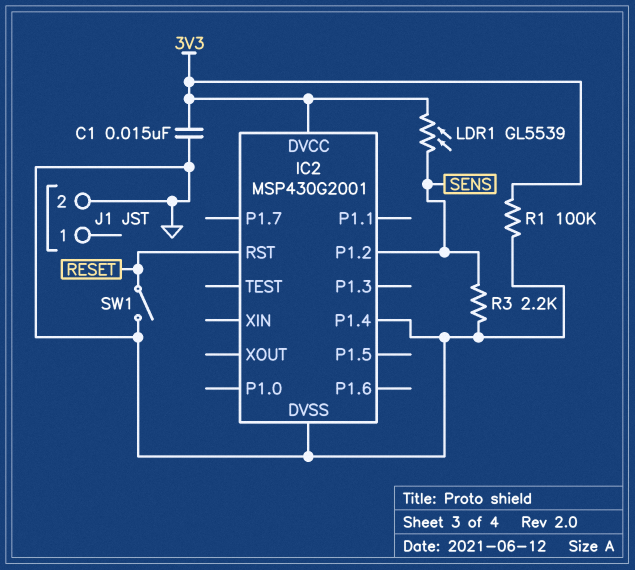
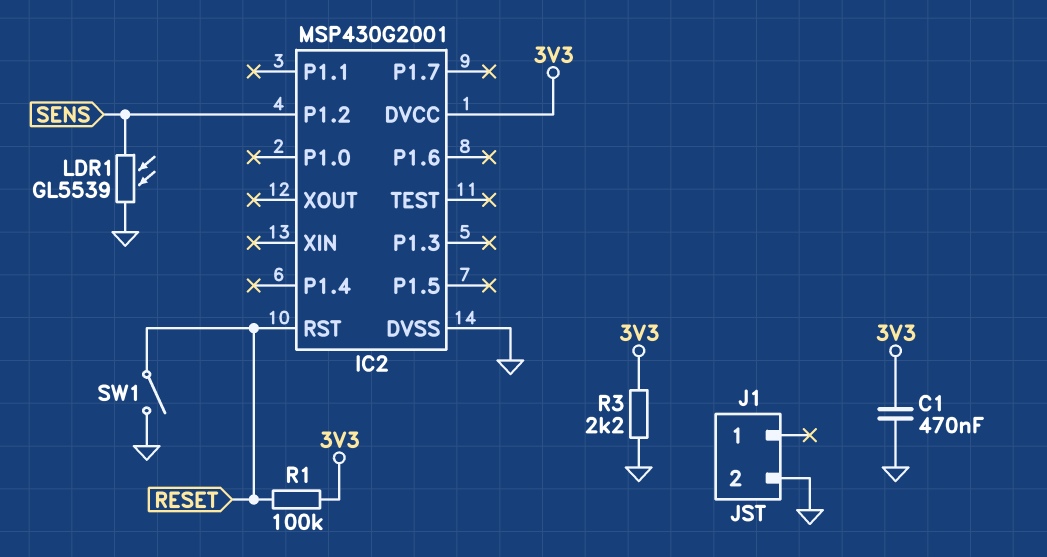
C1: 15nF (3V3, GND) -> 470nF (3V3, GND)
IC2 pin P1.4: GND -> none
LDR1: GL5539 (3V3, SENS) -> GL5539 (GND, SENS)
R1: 100k (3V3, GND) -> 100k (3V3, RESET)
R3: 2.2k (GND, SENS) -> 2.2k (3V3, GND)

